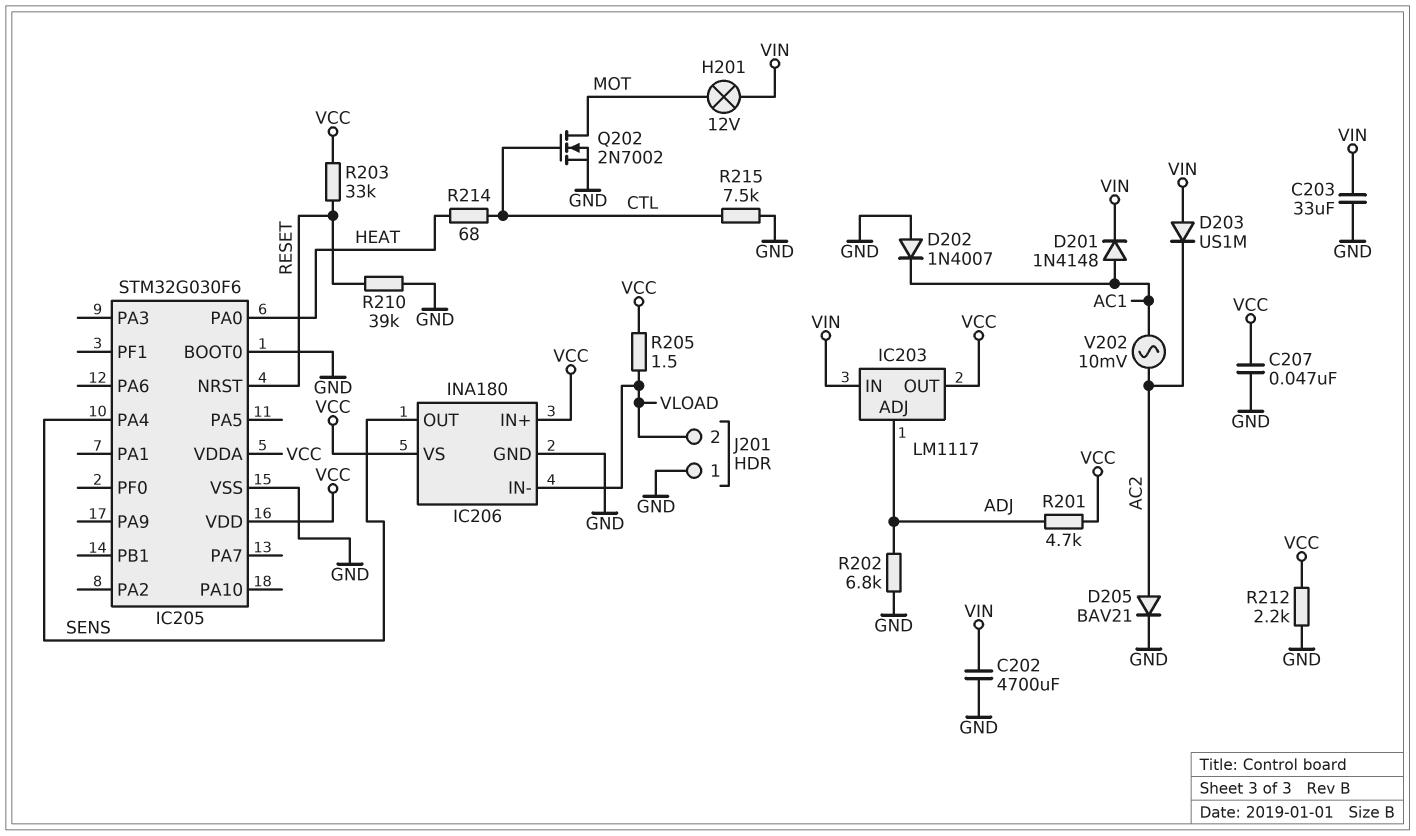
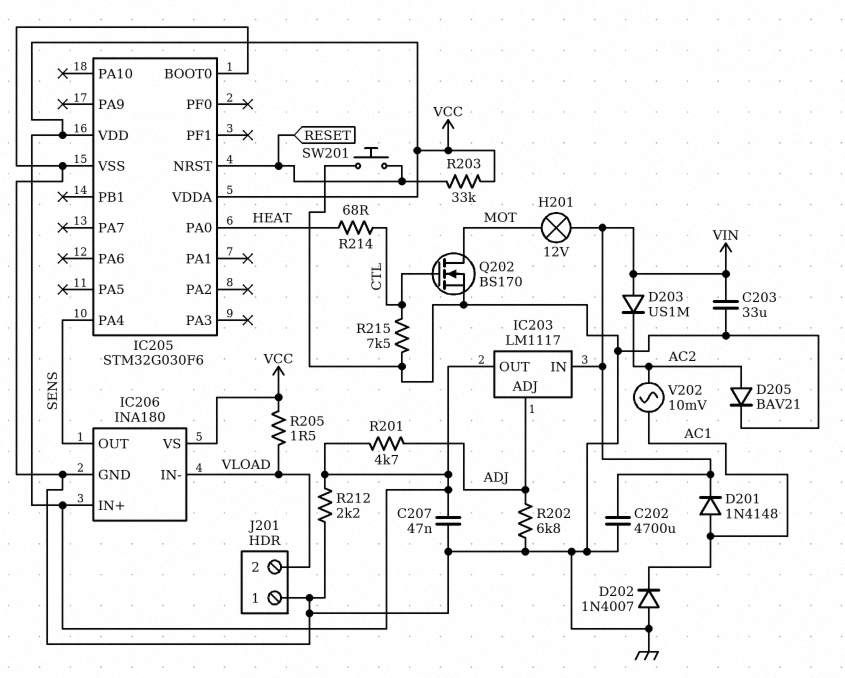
Q202: NMOS 2N7002 (G CTL, D MOT, S GND) -> NMOS BS170 (G CTL, D MOT, S GND)
R210: 39k (GND, RESET) -> none
SW201: none -> button (GND, RESET)

